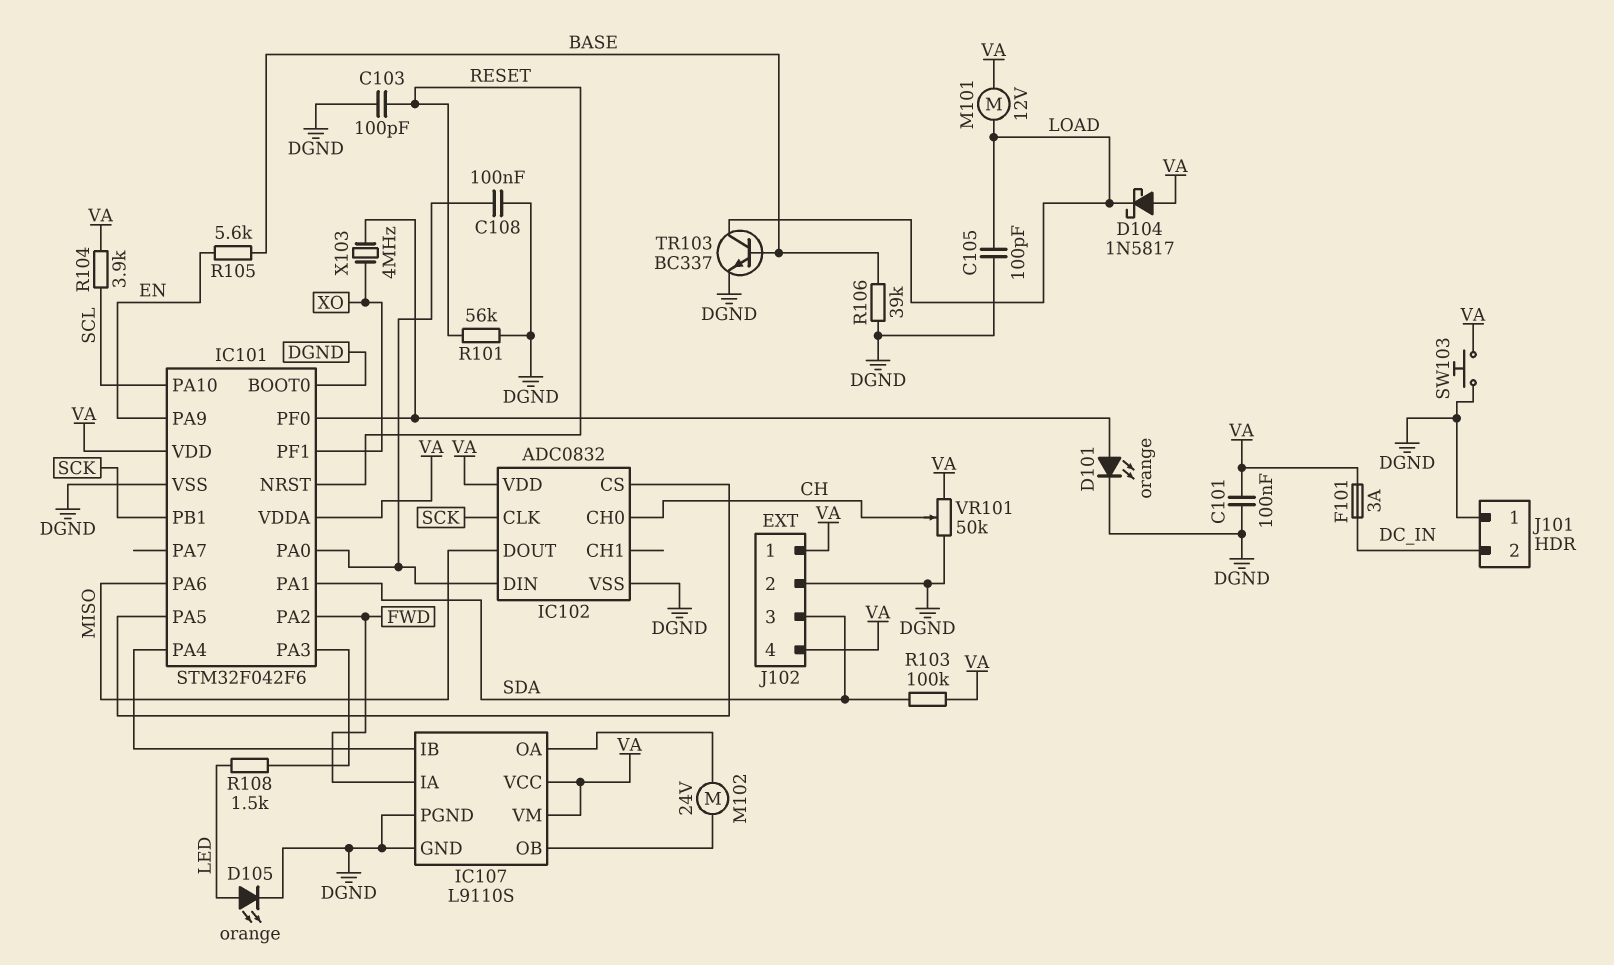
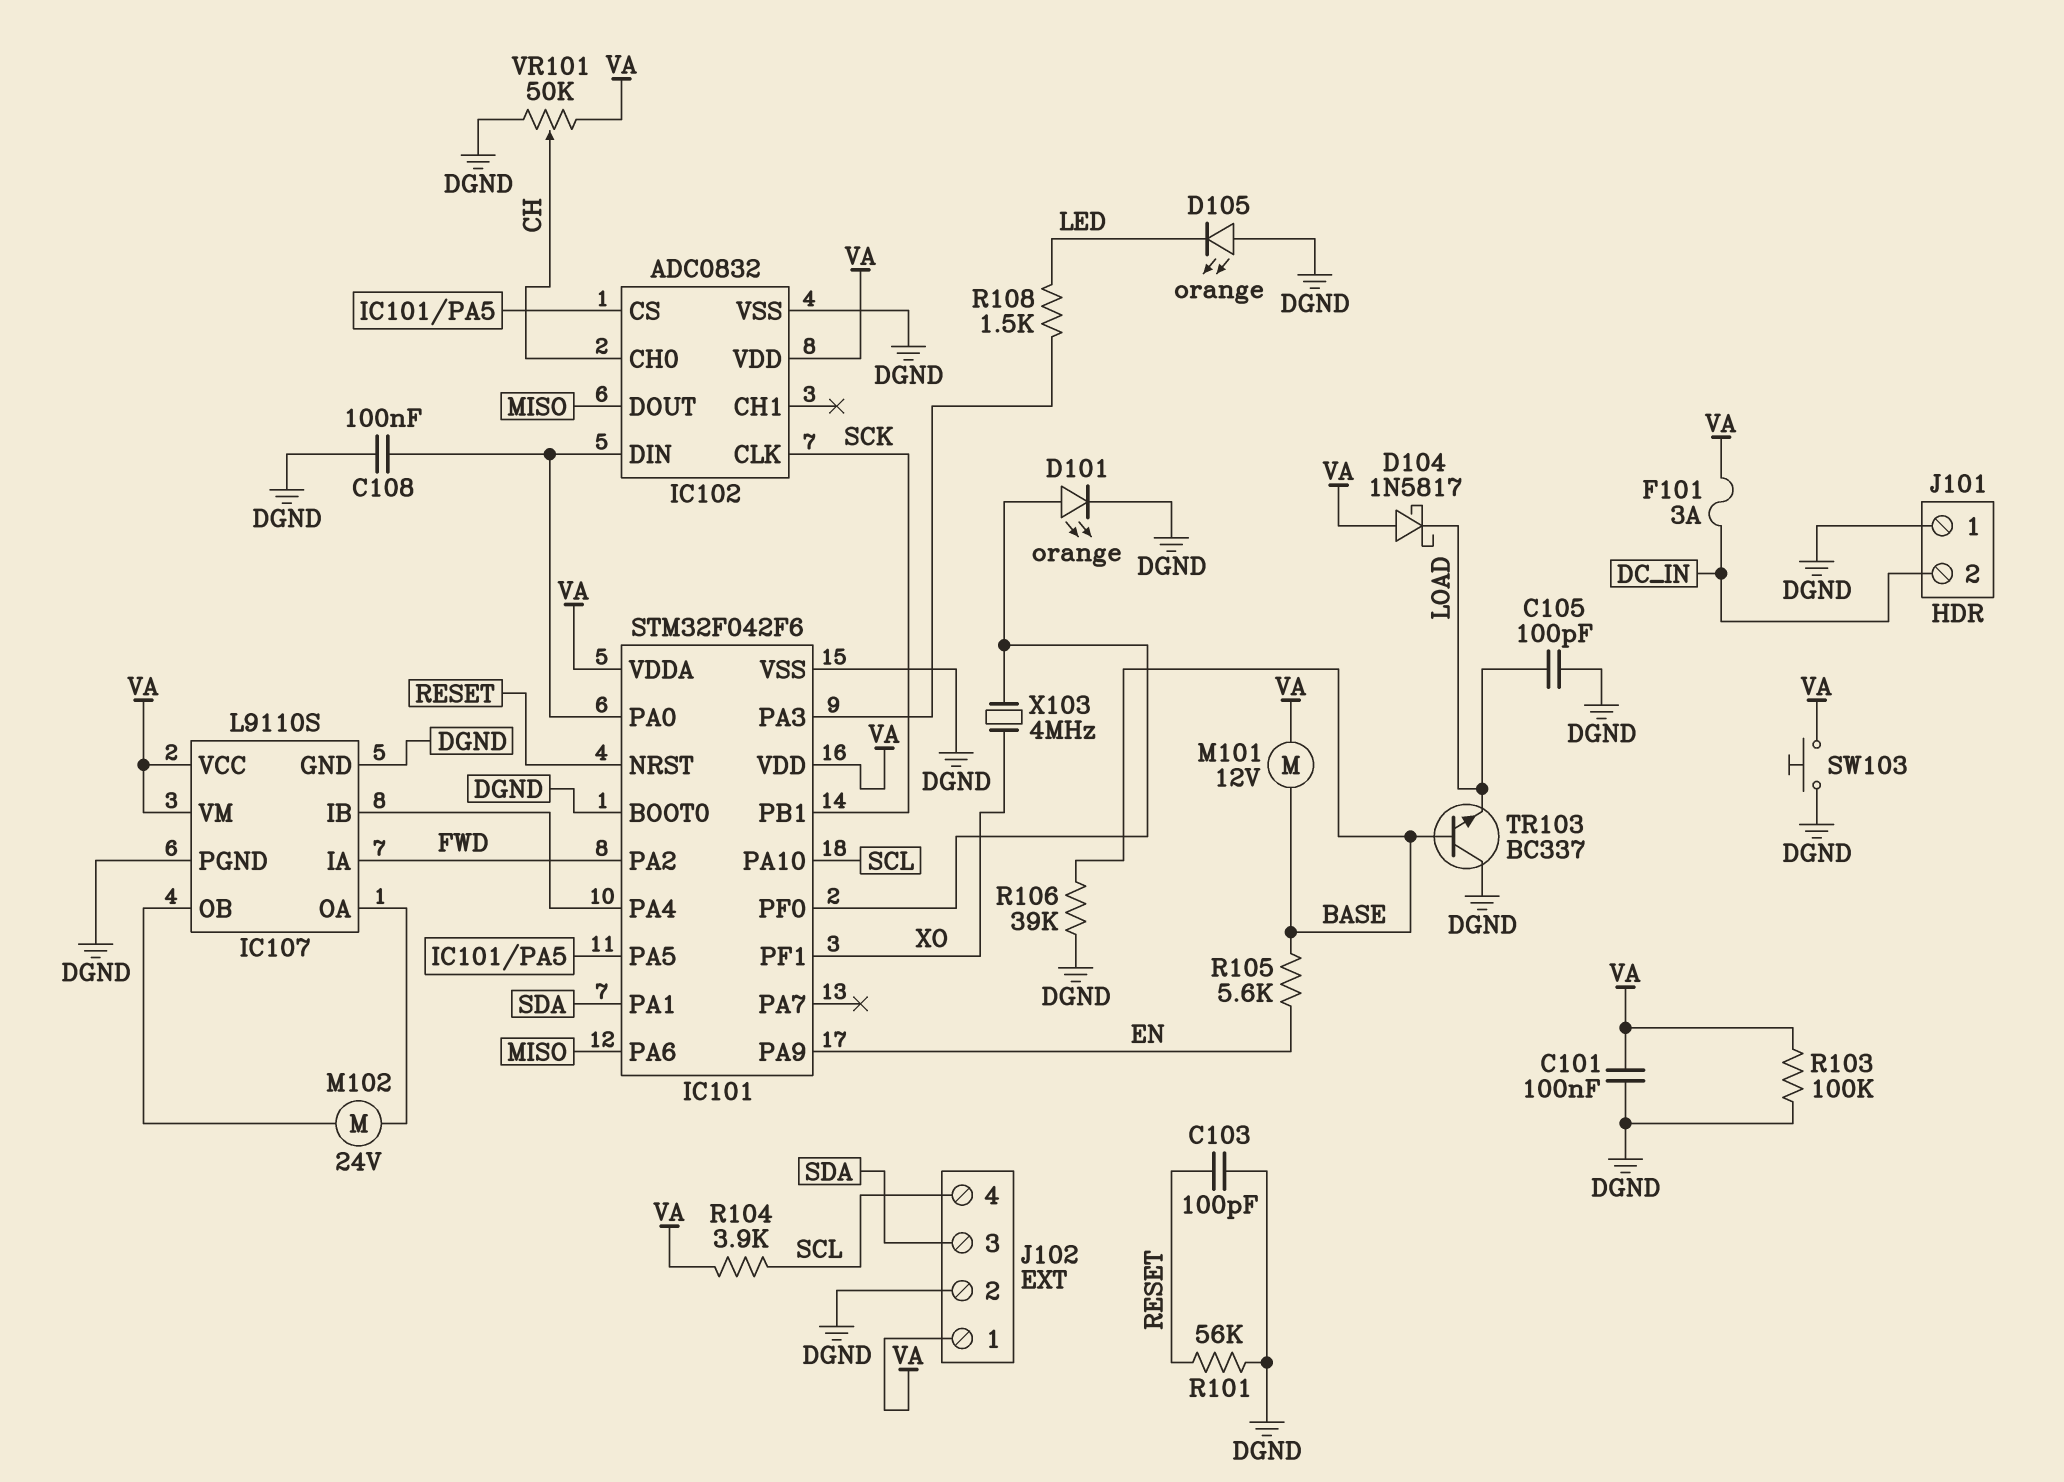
D105: LED orange (A LED, K DGND) -> LED orange (A DGND, K LED)
J102 pin 4: VA -> SCL
M101: motor 12V (LOAD, VA) -> motor 12V (BASE, VA)
R103: 100k (SDA, VA) -> 100k (DGND, VA)
TR103: NPN BC337 (B BASE, C LOAD, E DGND) -> NPN BC337 (B BASE, C DGND, E LOAD)

